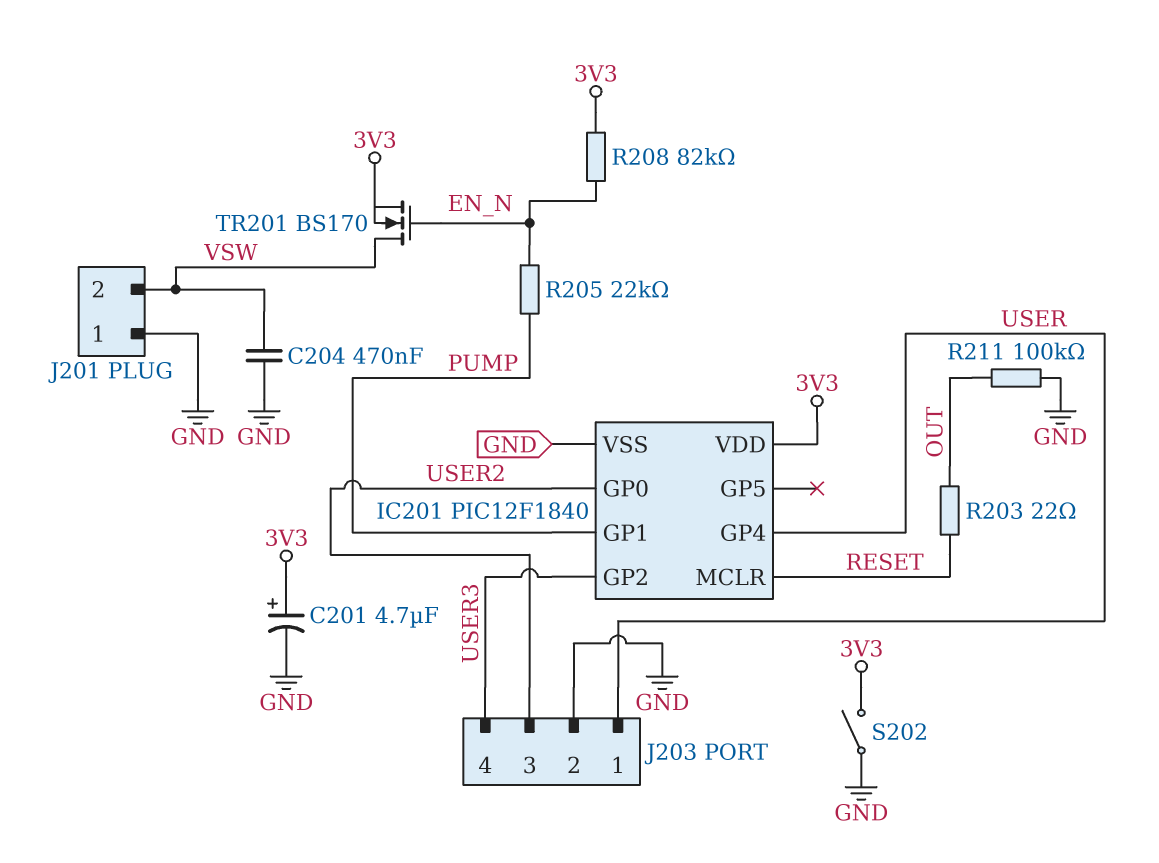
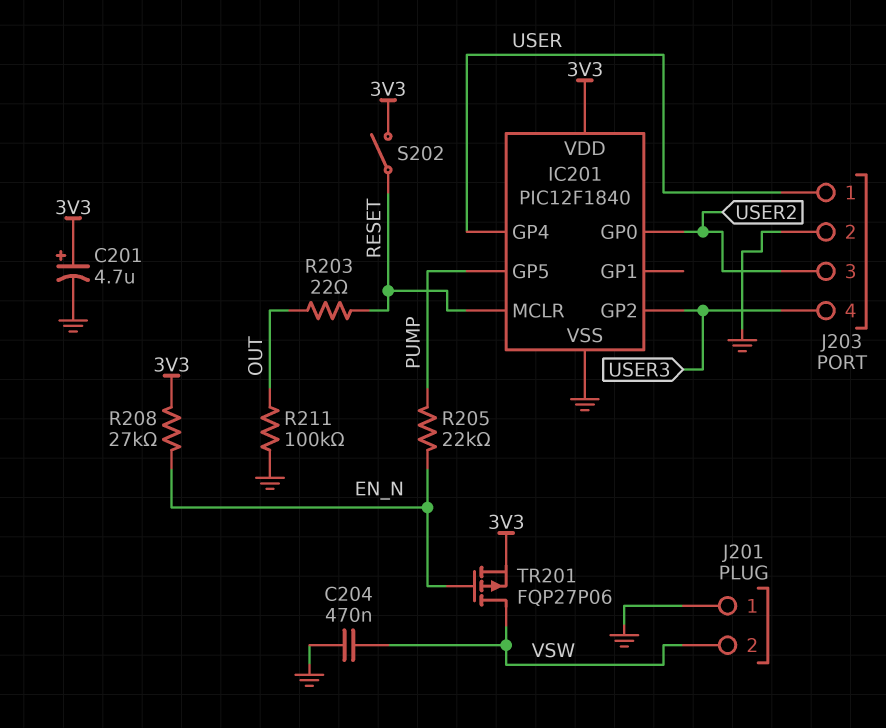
IC201 pin GP1: PUMP -> none
IC201 pin GP5: none -> PUMP
R208: 82k (3V3, EN_N) -> 27k (3V3, EN_N)
S202: switch (3V3, GND) -> switch (3V3, RESET)
TR201: NMOS BS170 (G EN_N, D VSW, S 3V3) -> PMOS FQP27P06 (G EN_N, D VSW, S 3V3)

